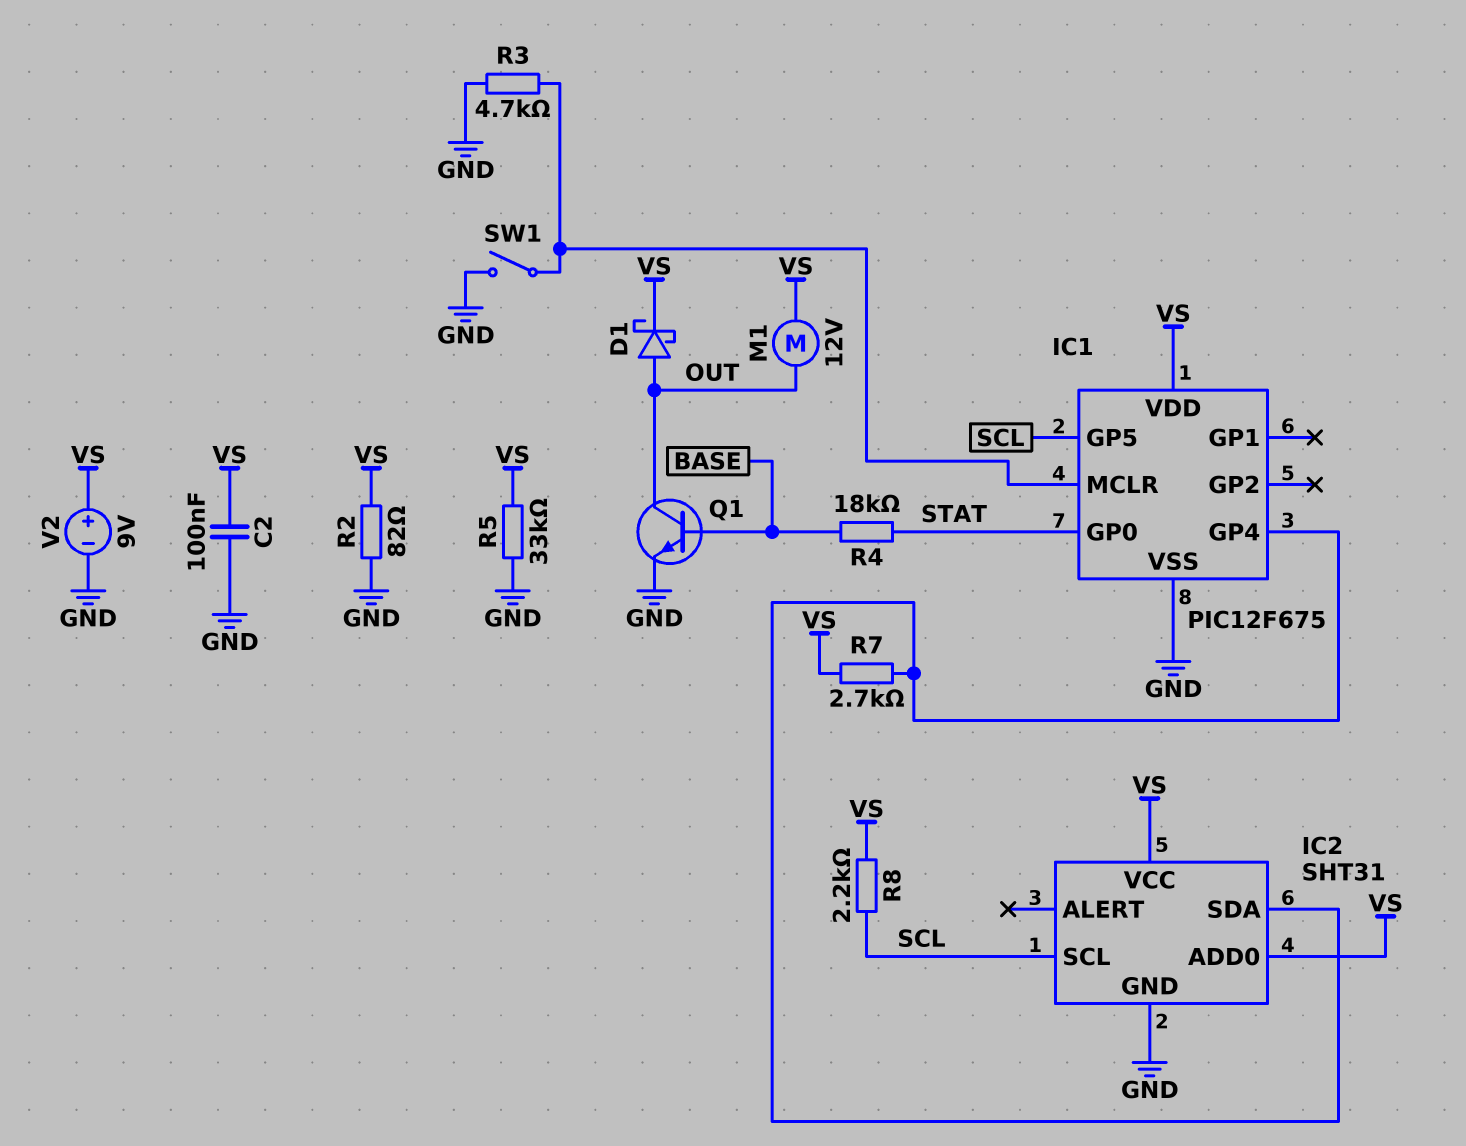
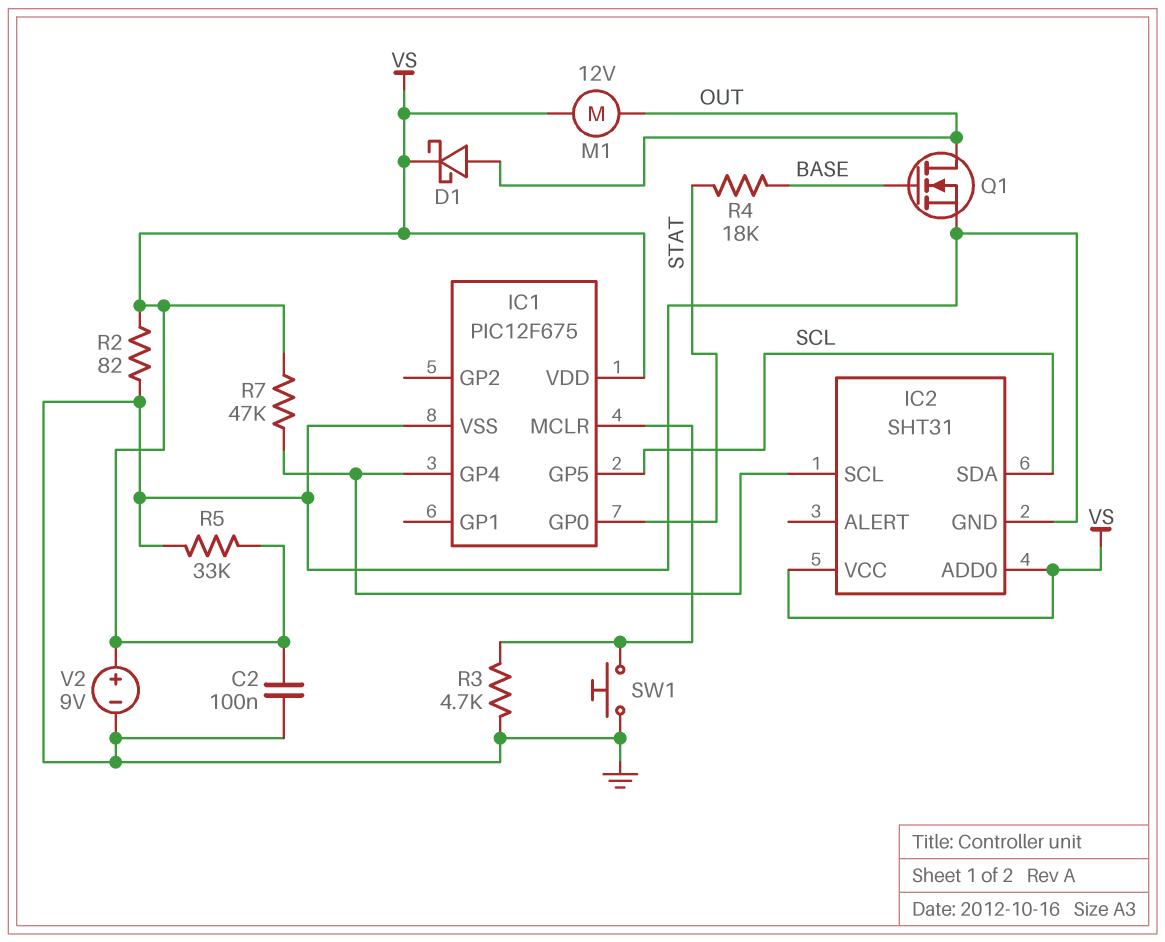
IC2 pin SCL: SCL -> IC1/GP4
IC2 pin SDA: IC1/GP4 -> SCL
Q1: NPN (B BASE, C OUT, E GND) -> NMOS (G BASE, D OUT, S GND)
R7: 2.7k (IC1/GP4, VS) -> 47k (IC1/GP4, VS)
R8: 2.2k (SCL, VS) -> none
SW1: switch (GND, IC1/MCLR) -> button (GND, IC1/MCLR)

